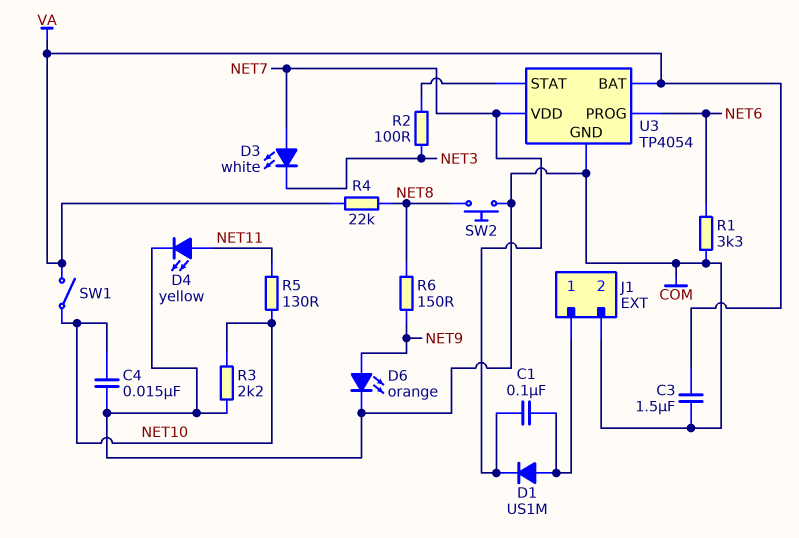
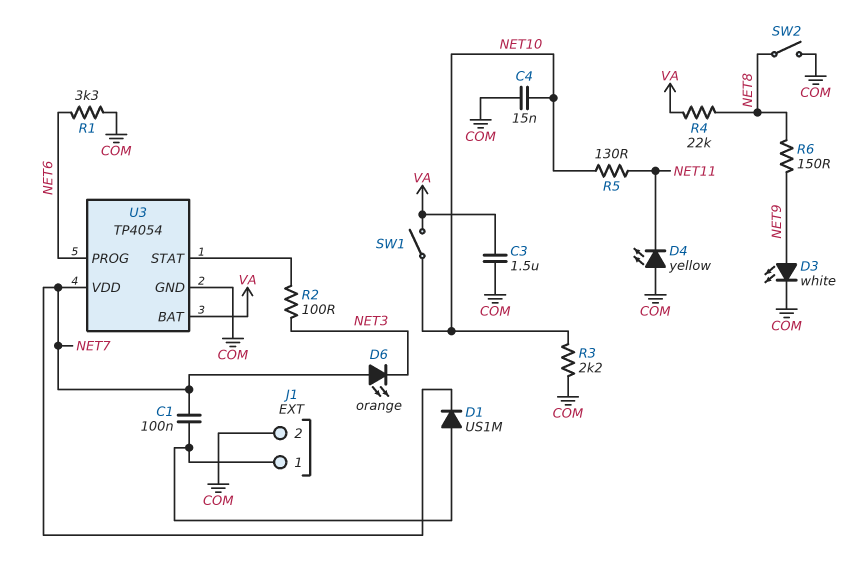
D3: LED white (A NET7, K NET3) -> LED white (A NET9, K COM)
D4: LED yellow (A NET11, K COM) -> LED yellow (A COM, K NET11)
D6: LED orange (A NET9, K COM) -> LED orange (A NET7, K NET3)
SW2: button (COM, NET8) -> switch (COM, NET8)

